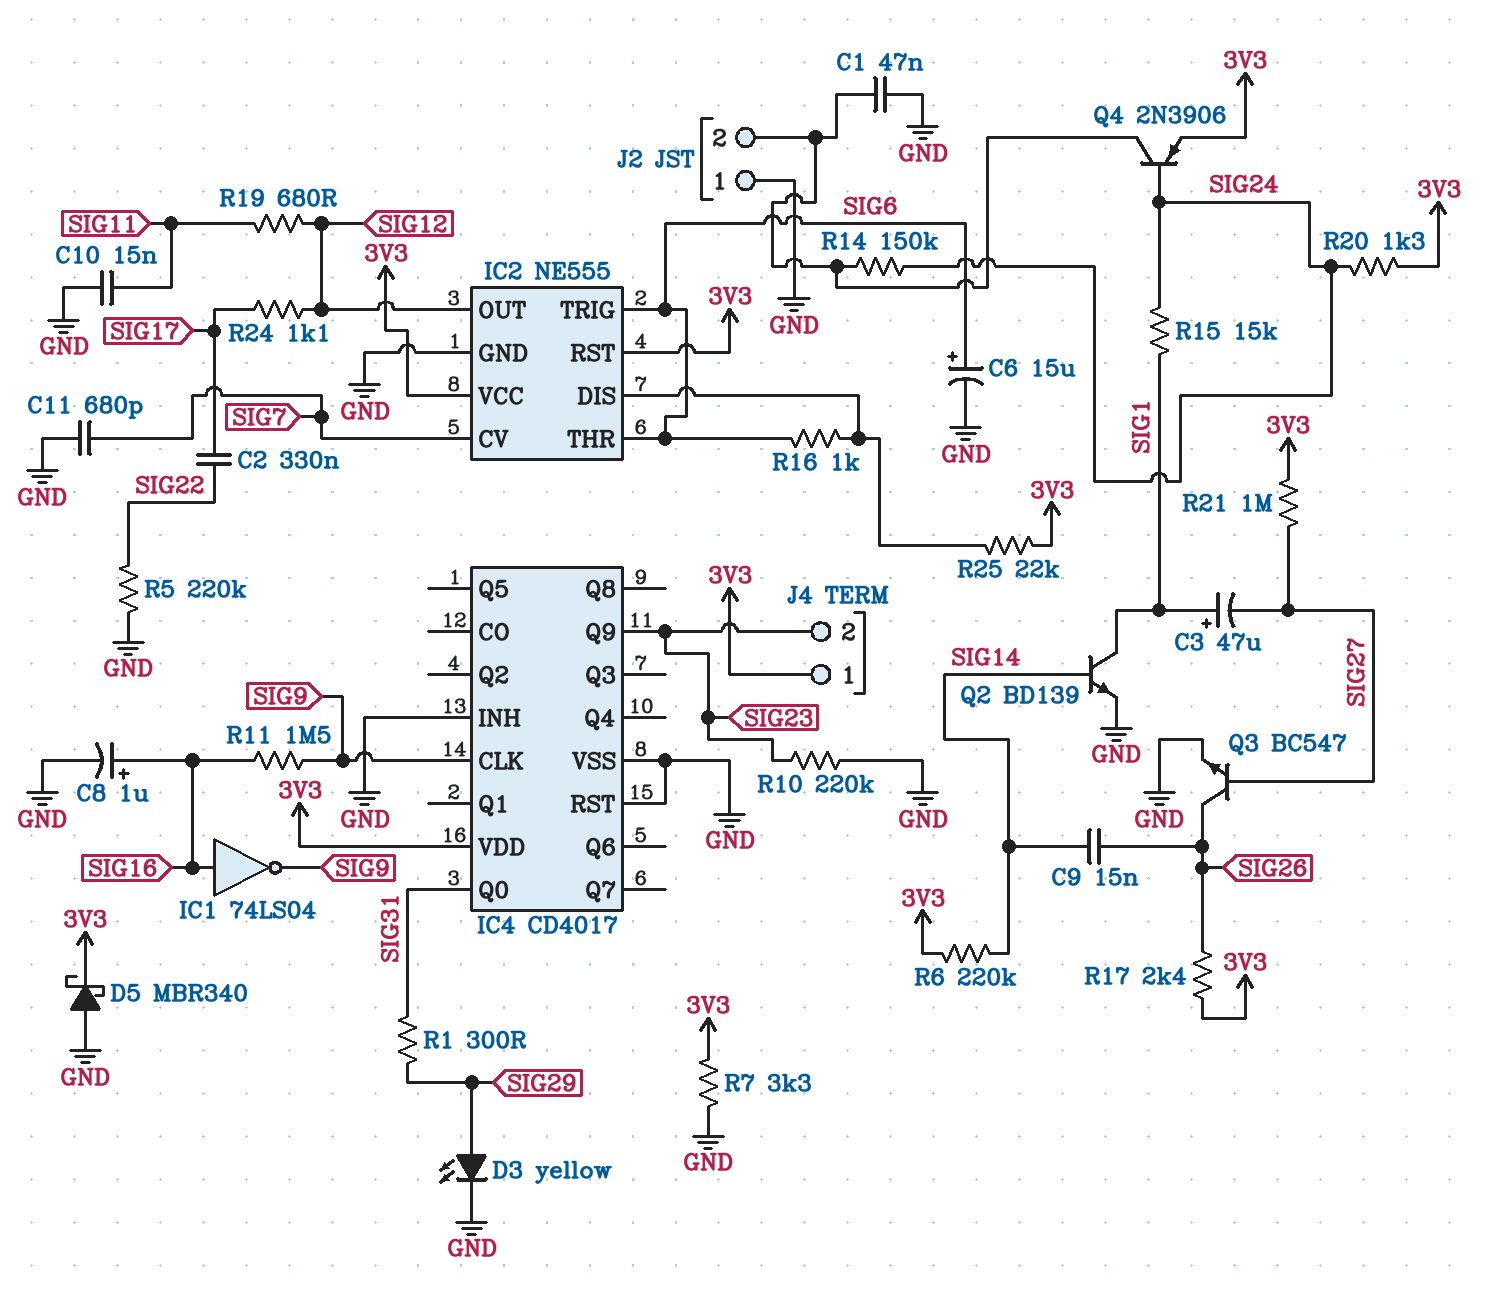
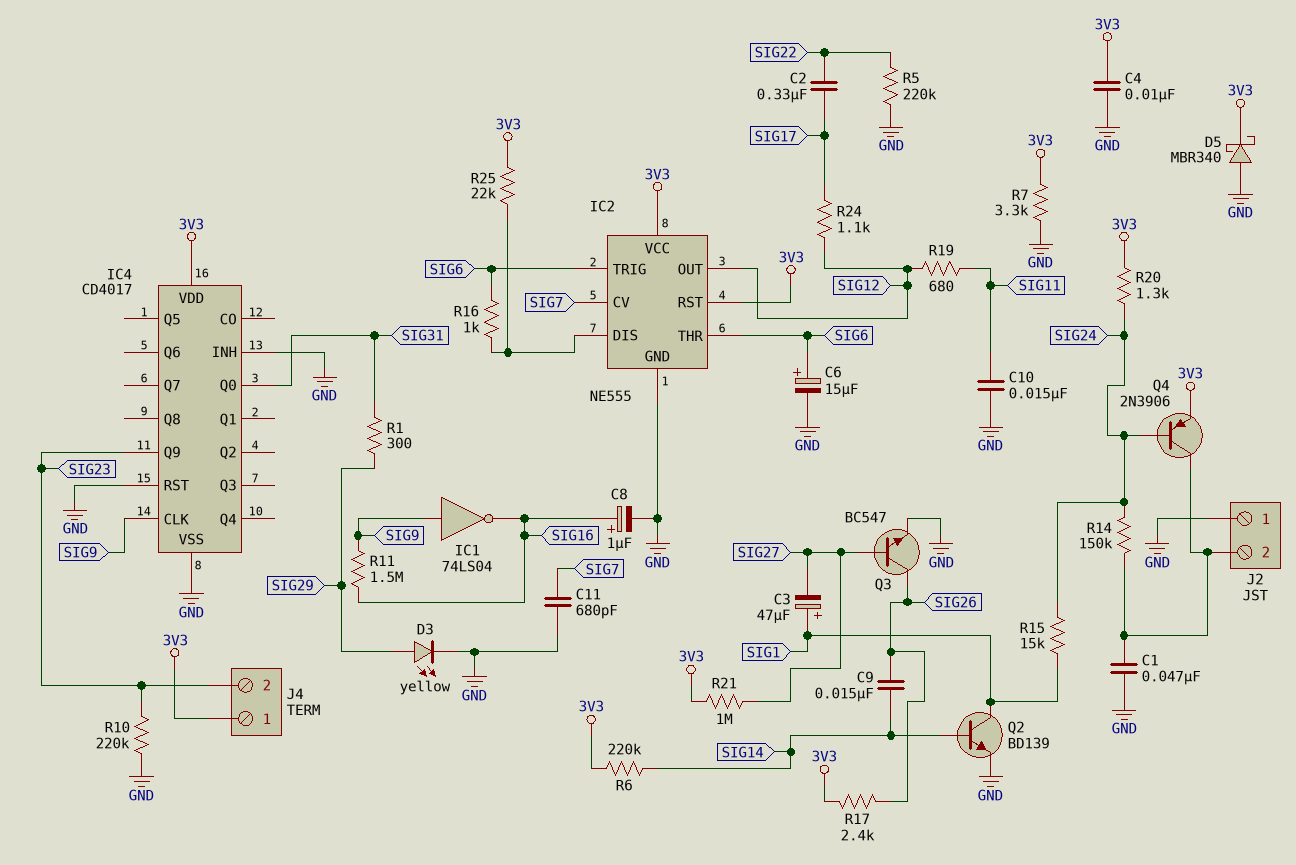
C4: none -> 10nF (3V3, GND)
IC1: NOT 74LS04 (in SIG16, out SIG9) -> NOT 74LS04 (in SIG9, out SIG16)

